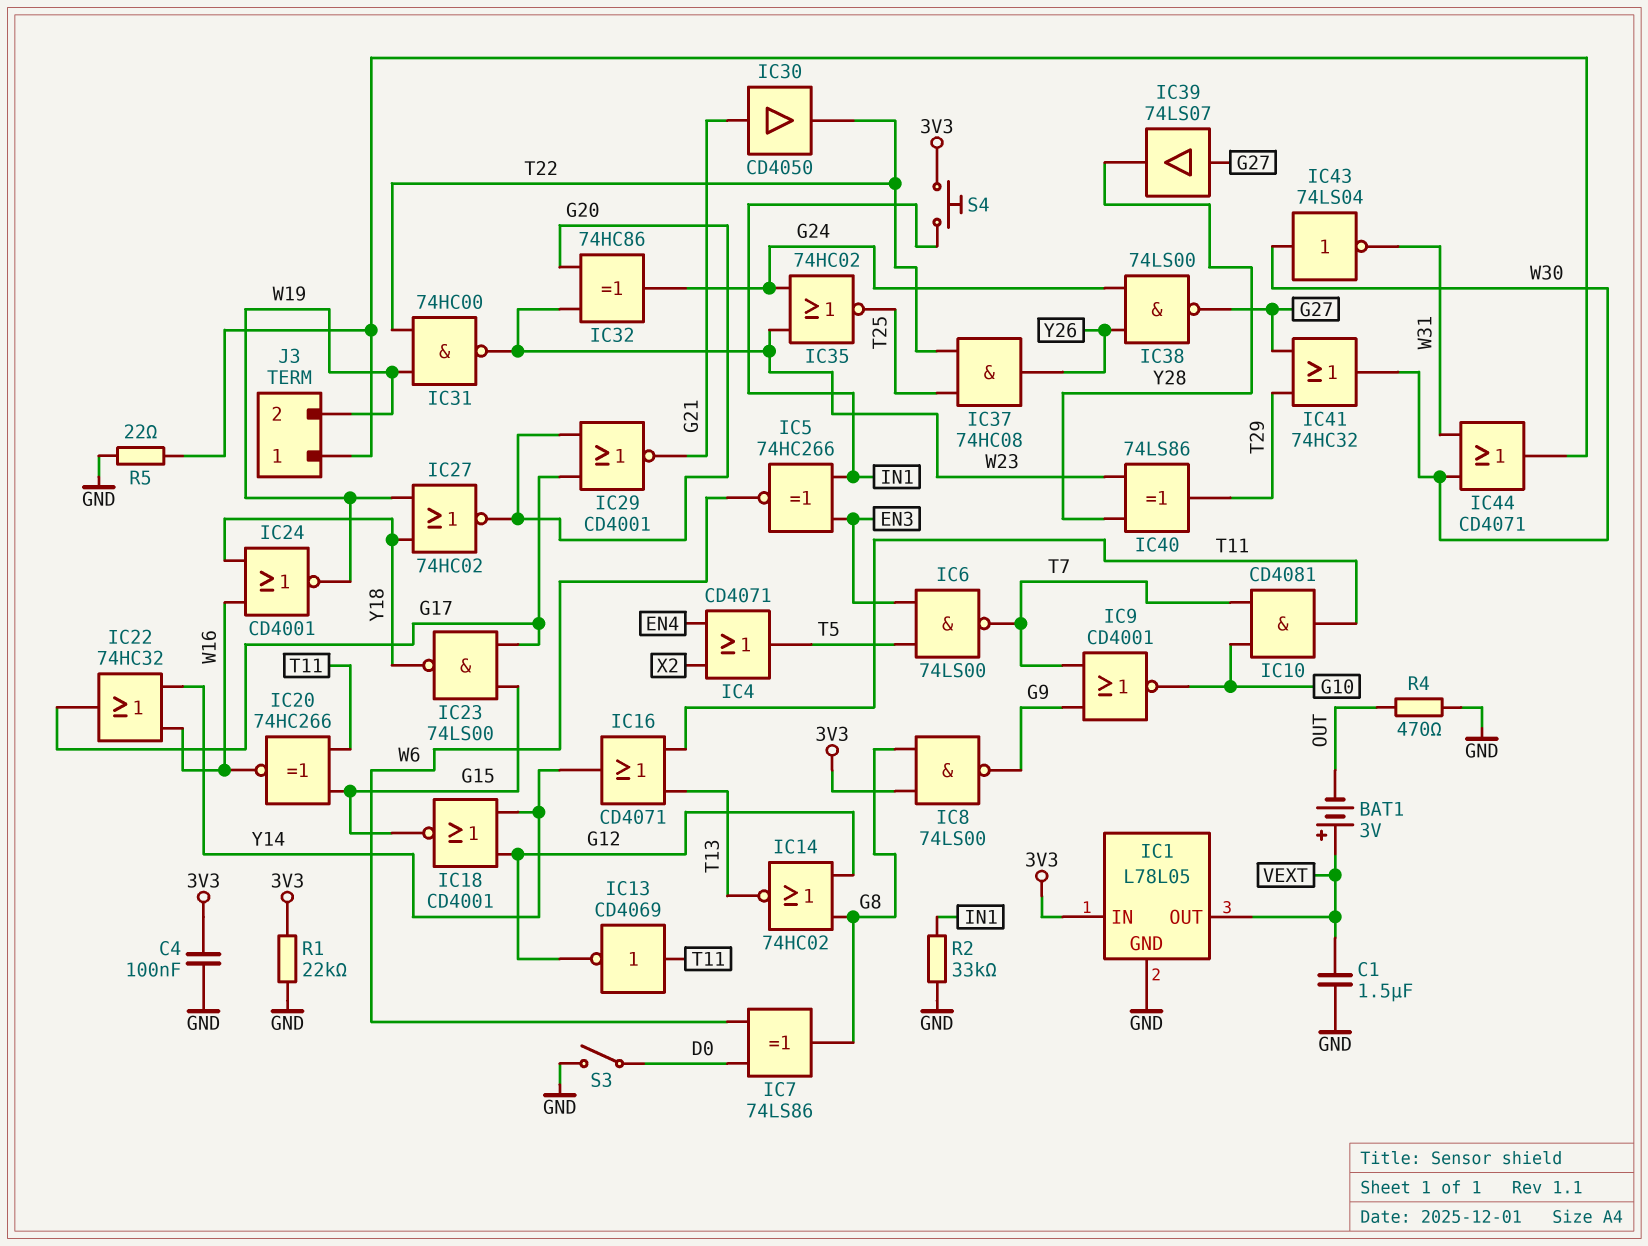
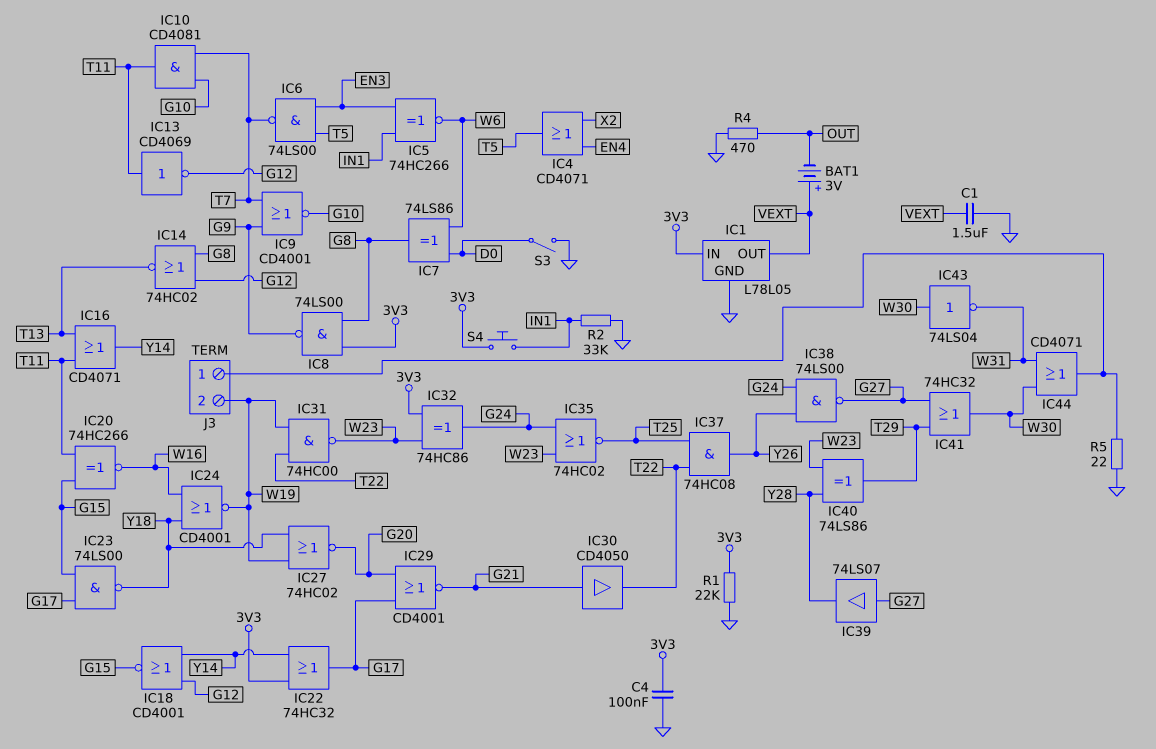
IC22: OR 74HC32 (in W16, in Y14, out G17) -> OR 74HC32 (in 3V3, in Y14, out G17)
IC32: XOR 74HC86 (in G20, in W23, out G24) -> XOR 74HC86 (in 3V3, in W23, out G24)

